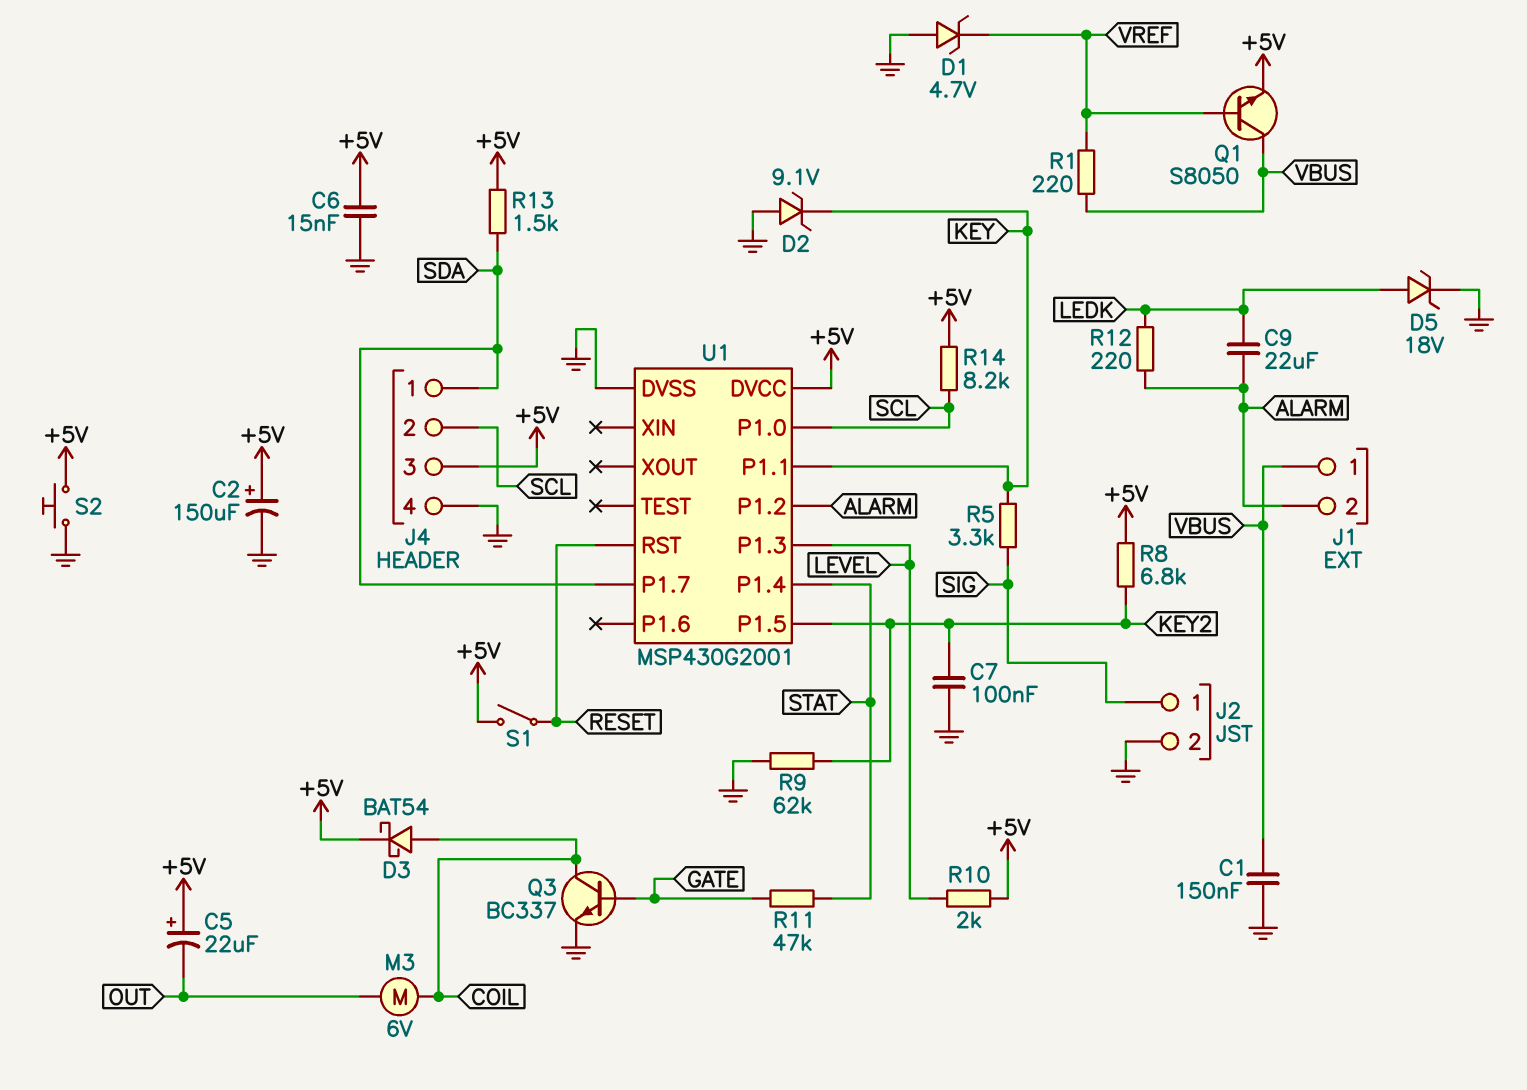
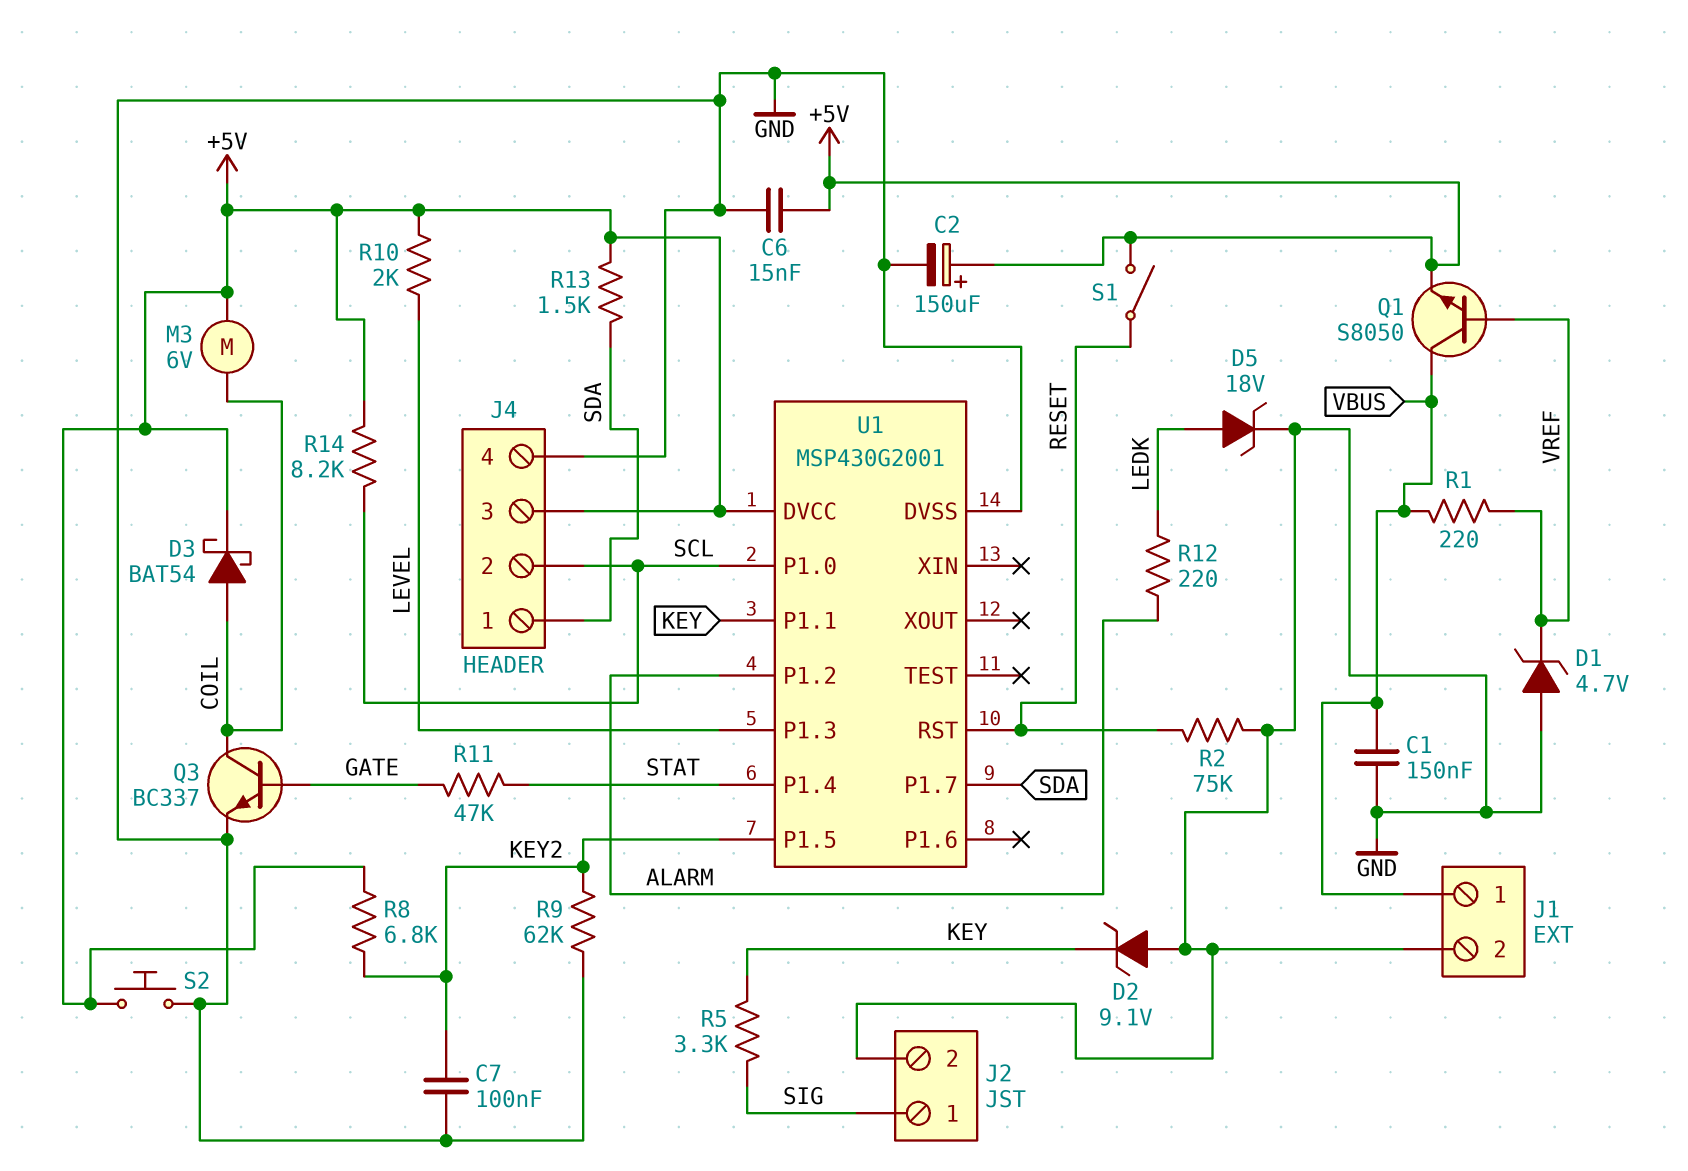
C5: 22uF (plus +5V, minus OUT) -> none
C9: 22uF (ALARM, LEDK) -> none
J1 pin 2: ALARM -> GND
M3: motor 6V (COIL, OUT) -> motor 6V (+5V, COIL)
R2: none -> 75k (GND, RESET)

